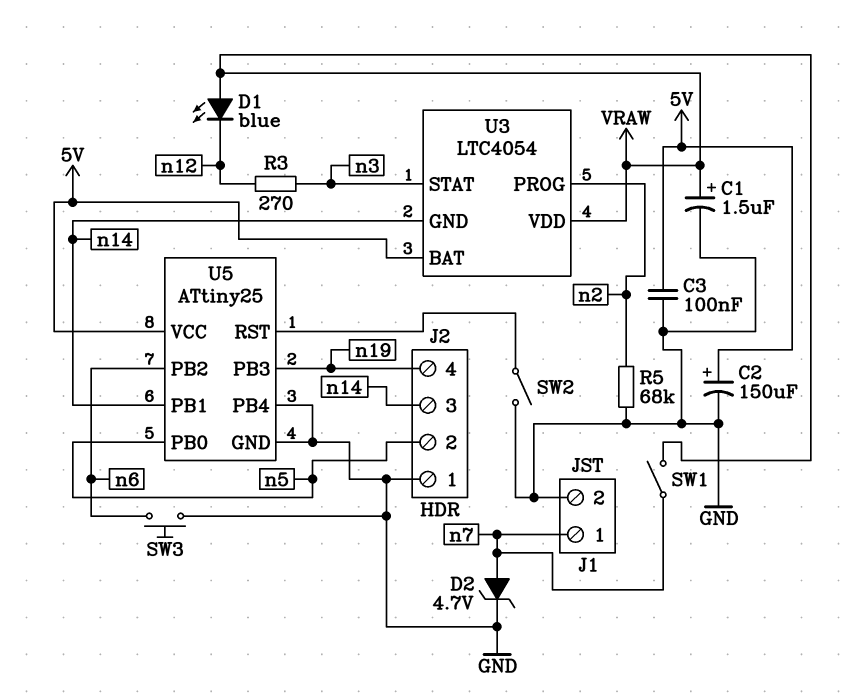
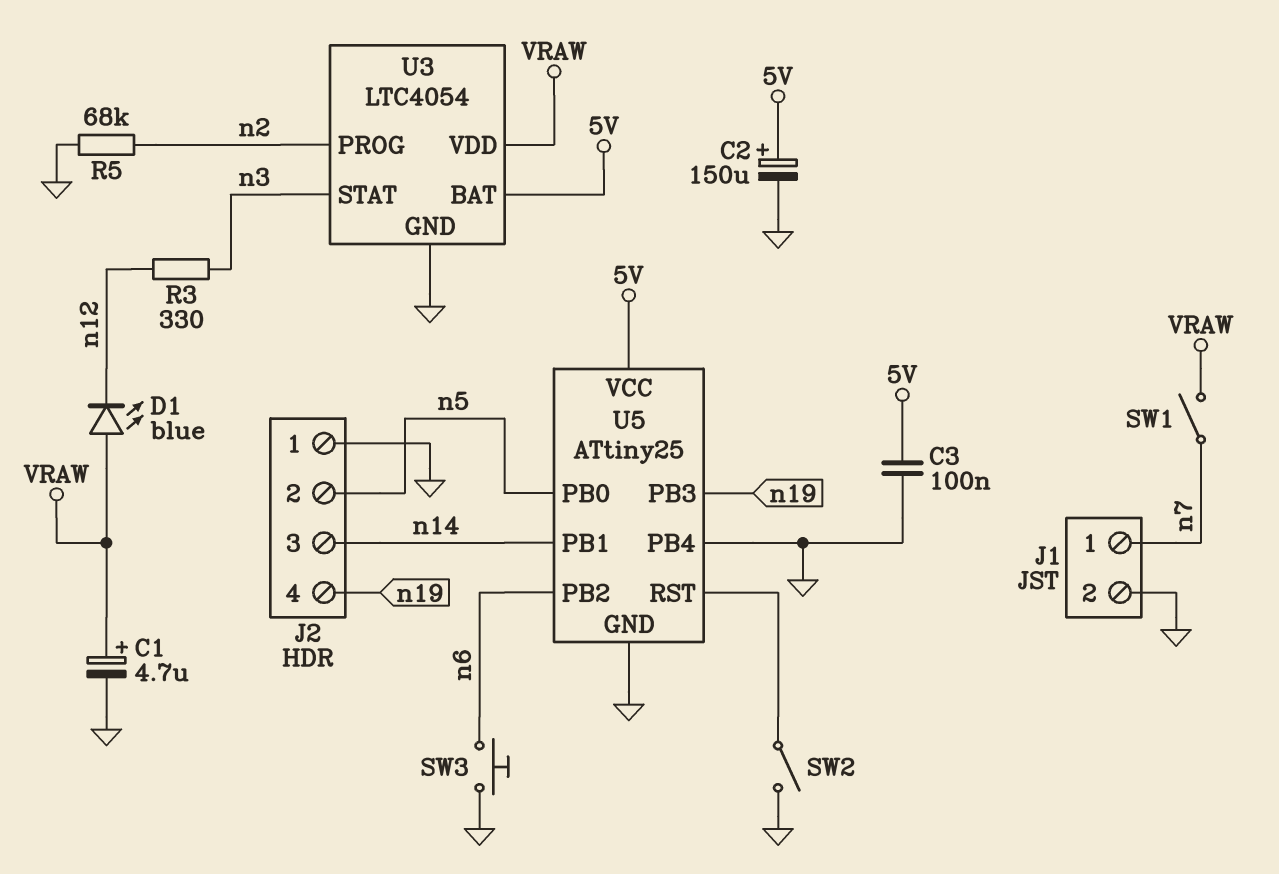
C1: 1.5uF (plus VRAW, minus GND) -> 4.7uF (plus VRAW, minus GND)
D2: zener 4.7V (A n7, K GND) -> none
R3: 270 (n3, n12) -> 330 (n3, n12)
U3 pin GND: n14 -> GND

